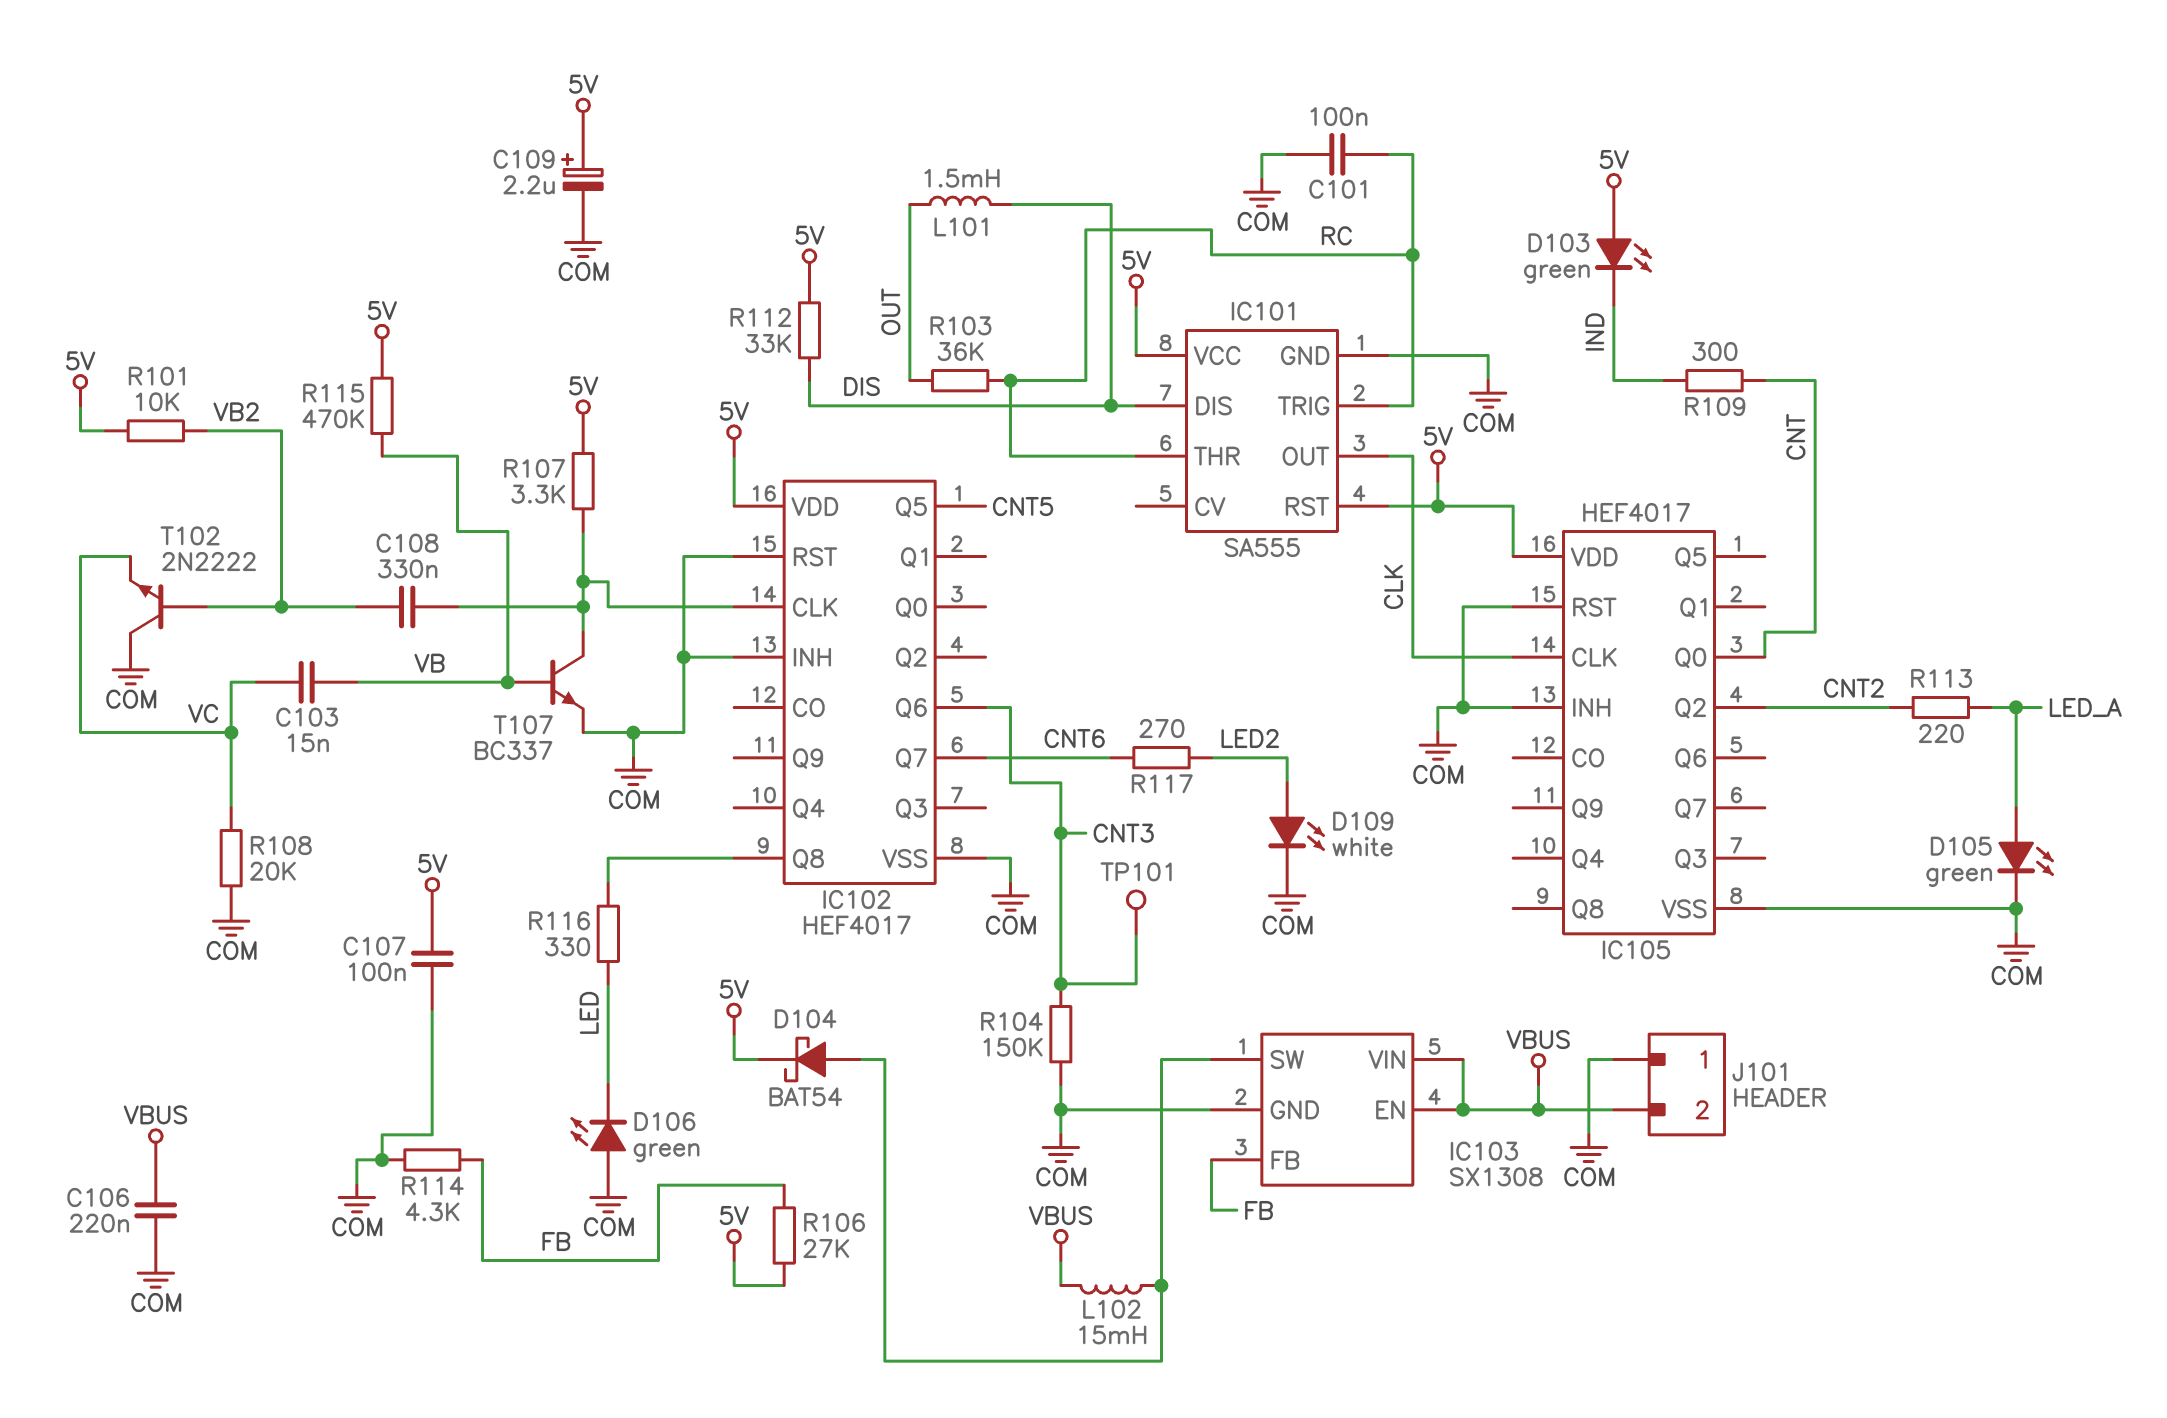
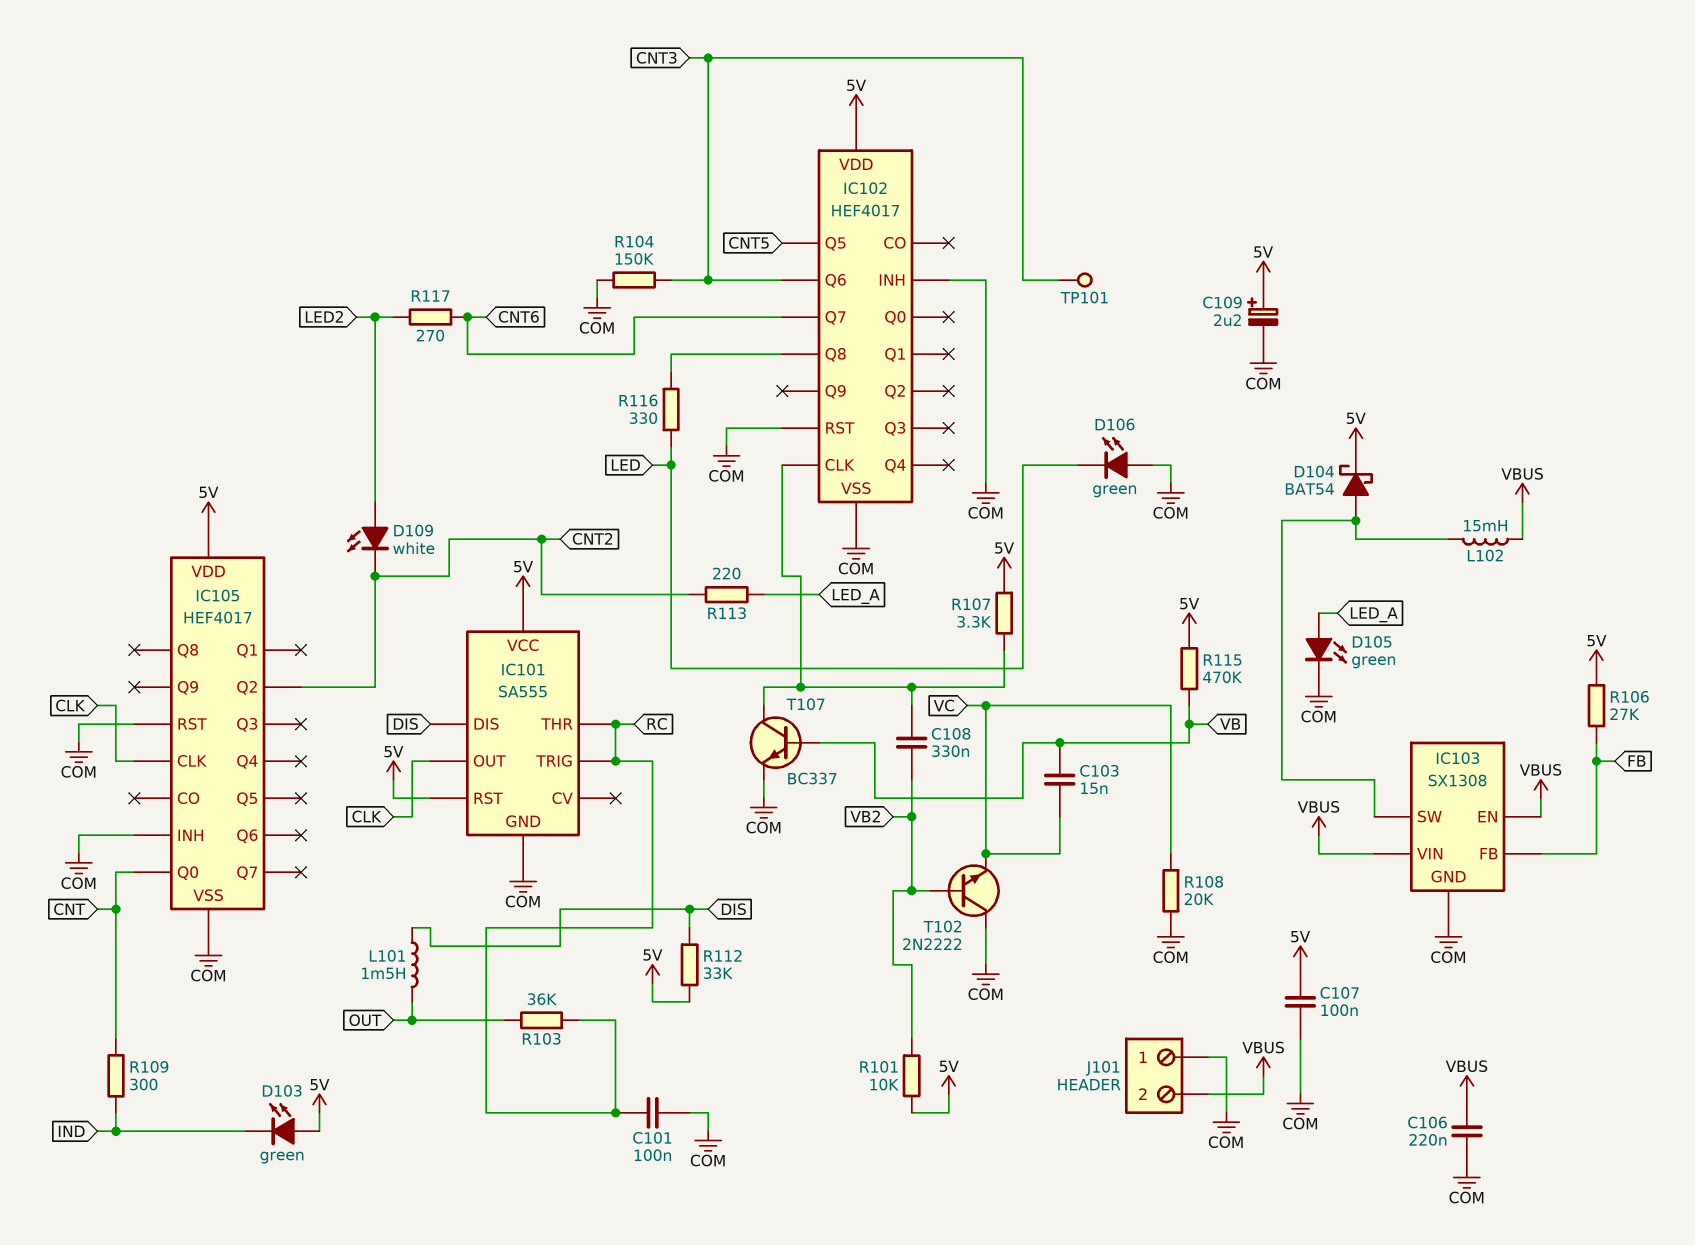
D109: LED white (A LED2, K COM) -> LED white (A LED2, K CNT2)
R114: 4.3k (COM, FB) -> none

